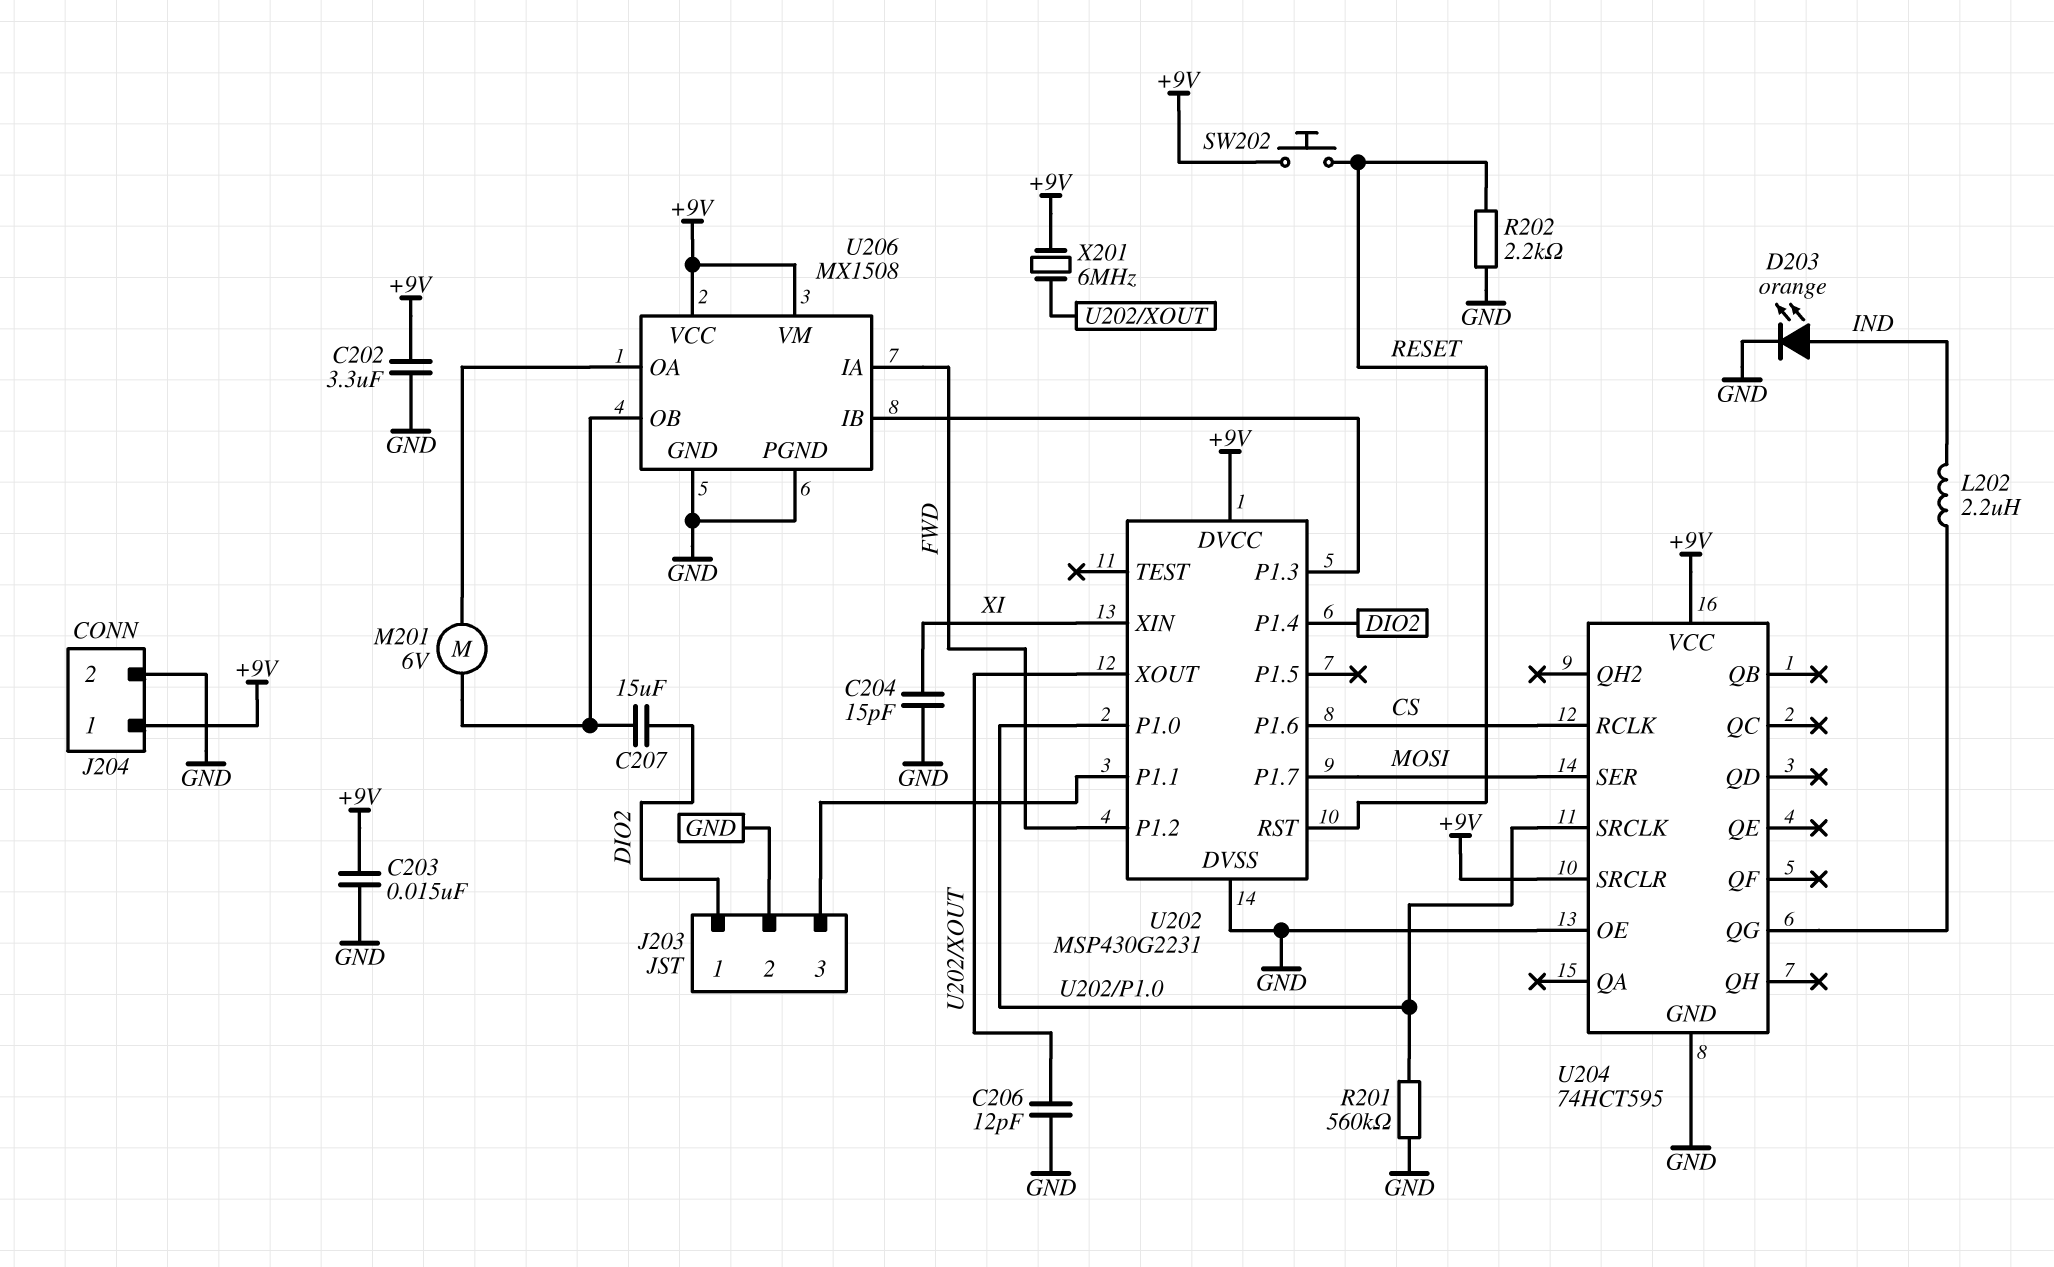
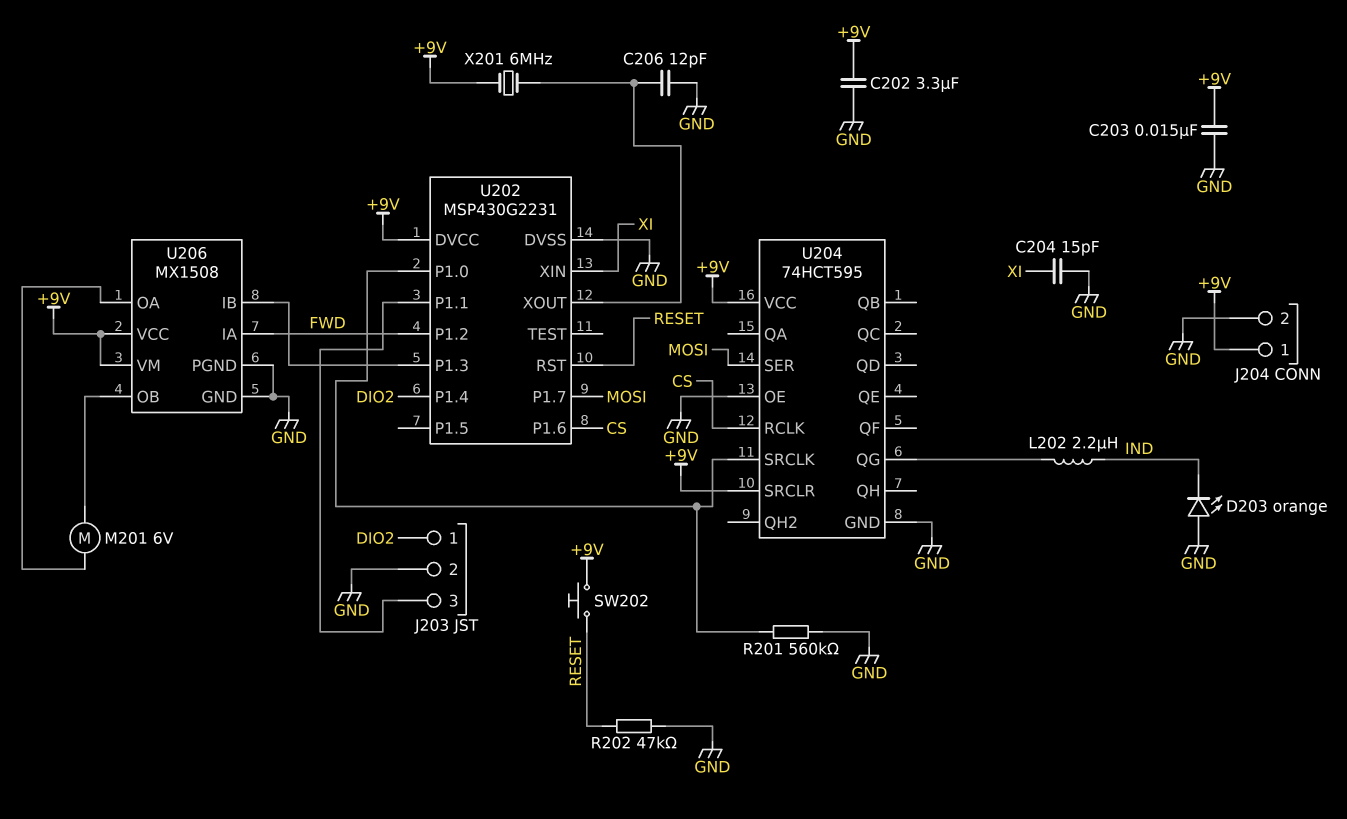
C207: 15uF (DIO2, U206/OB) -> none
D203: LED orange (A IND, K GND) -> LED orange (A GND, K IND)
R202: 2.2k (GND, RESET) -> 47k (GND, RESET)

